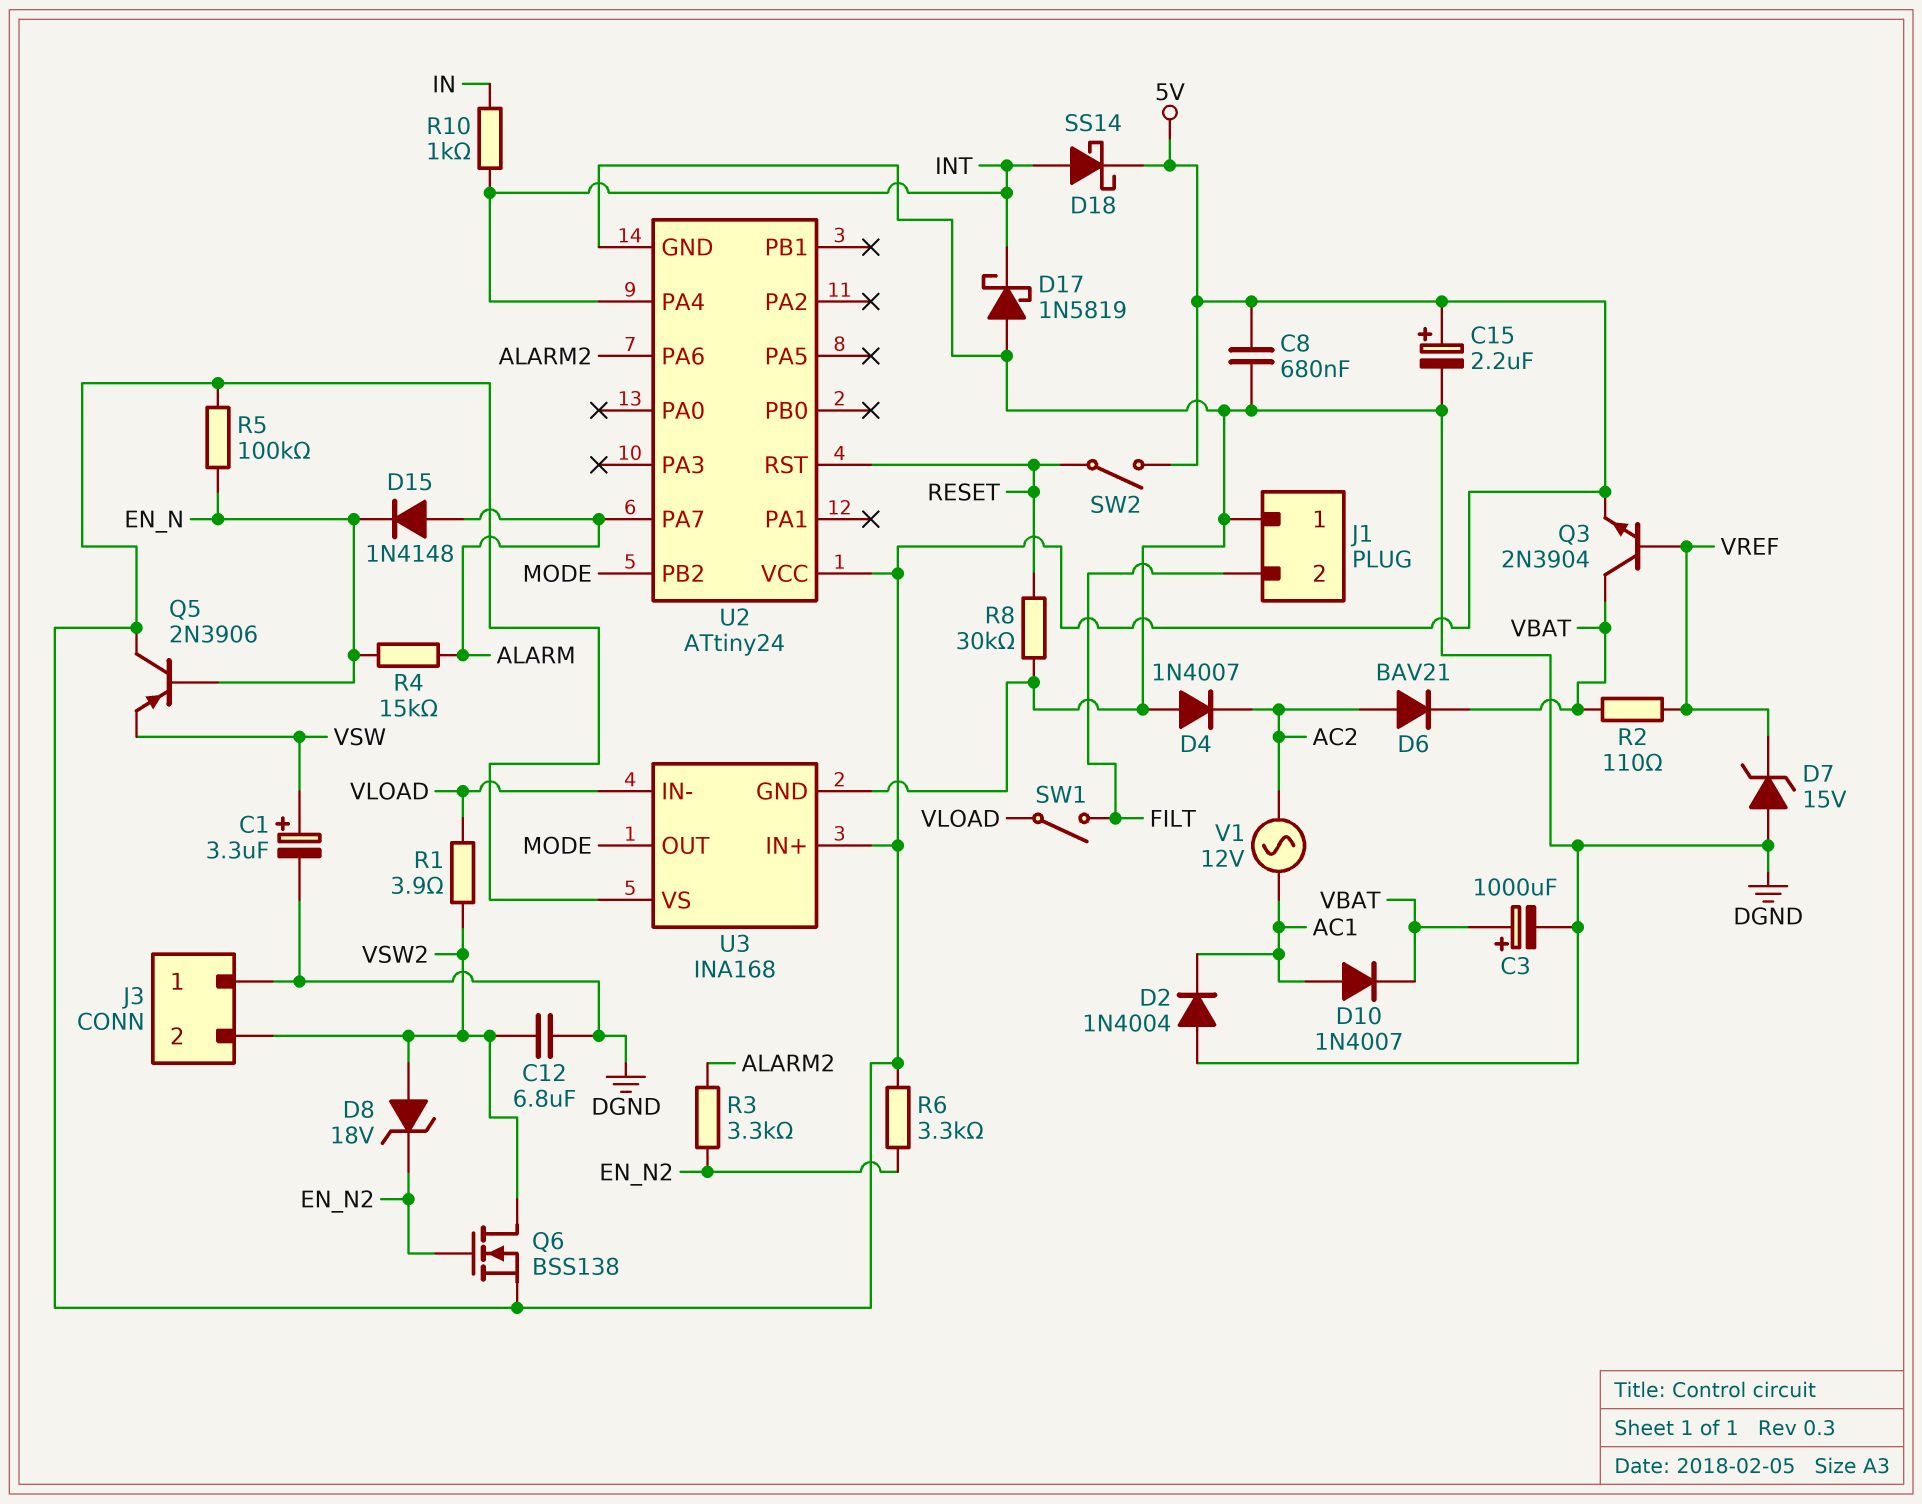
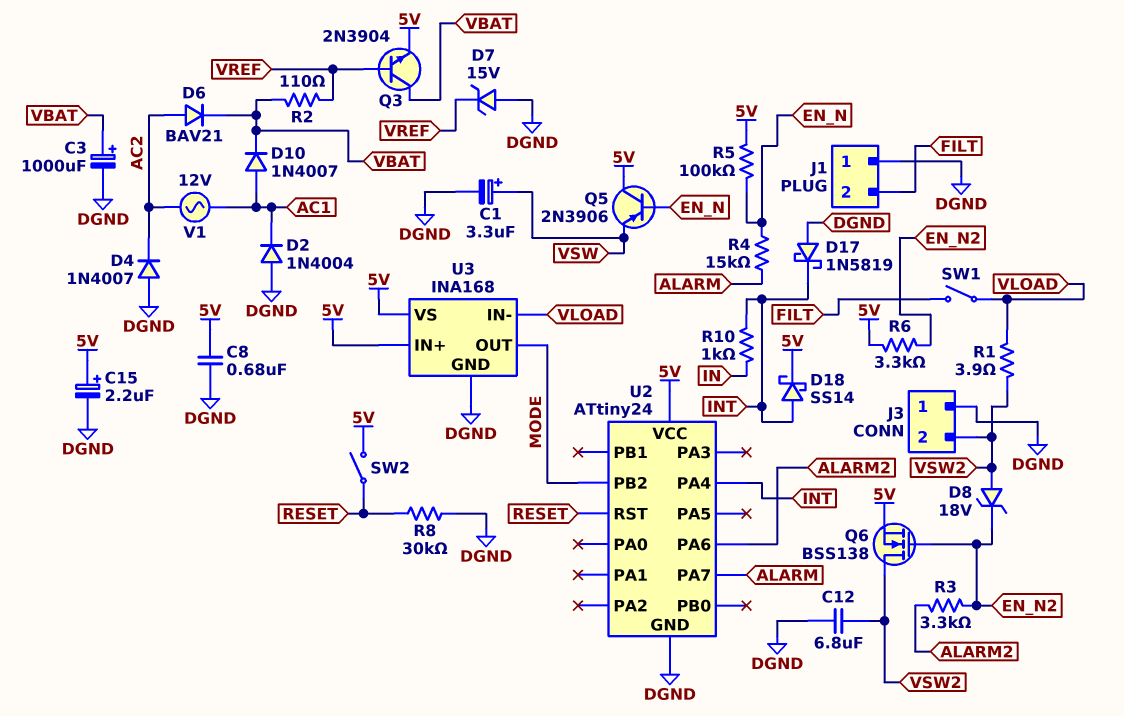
D15: diode 1N4148 (A ALARM, K EN_N) -> none

